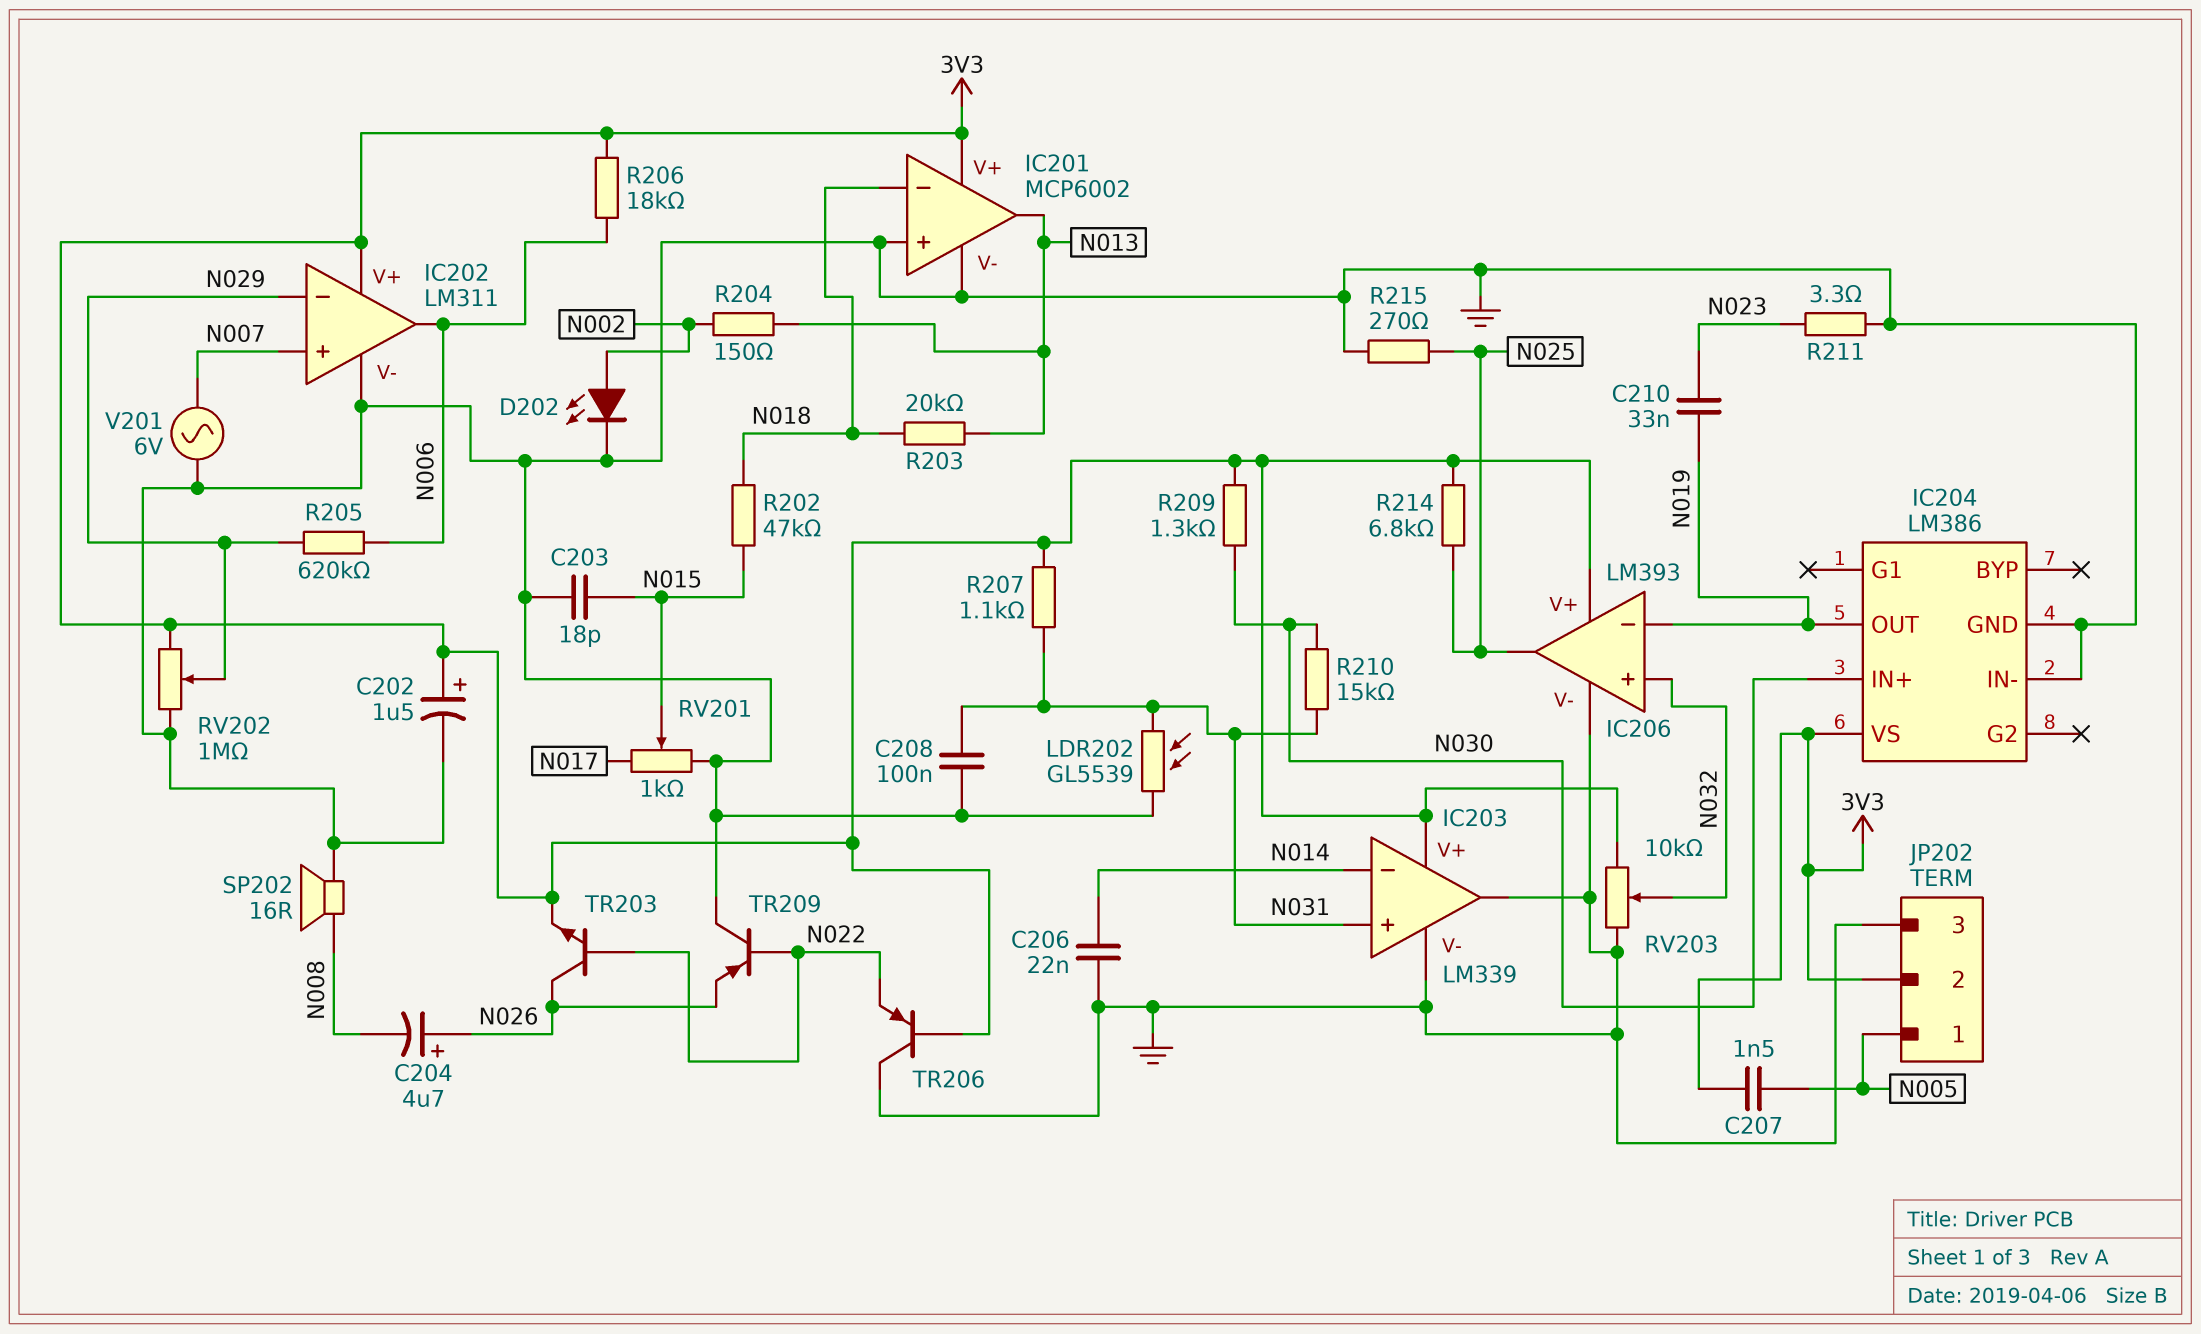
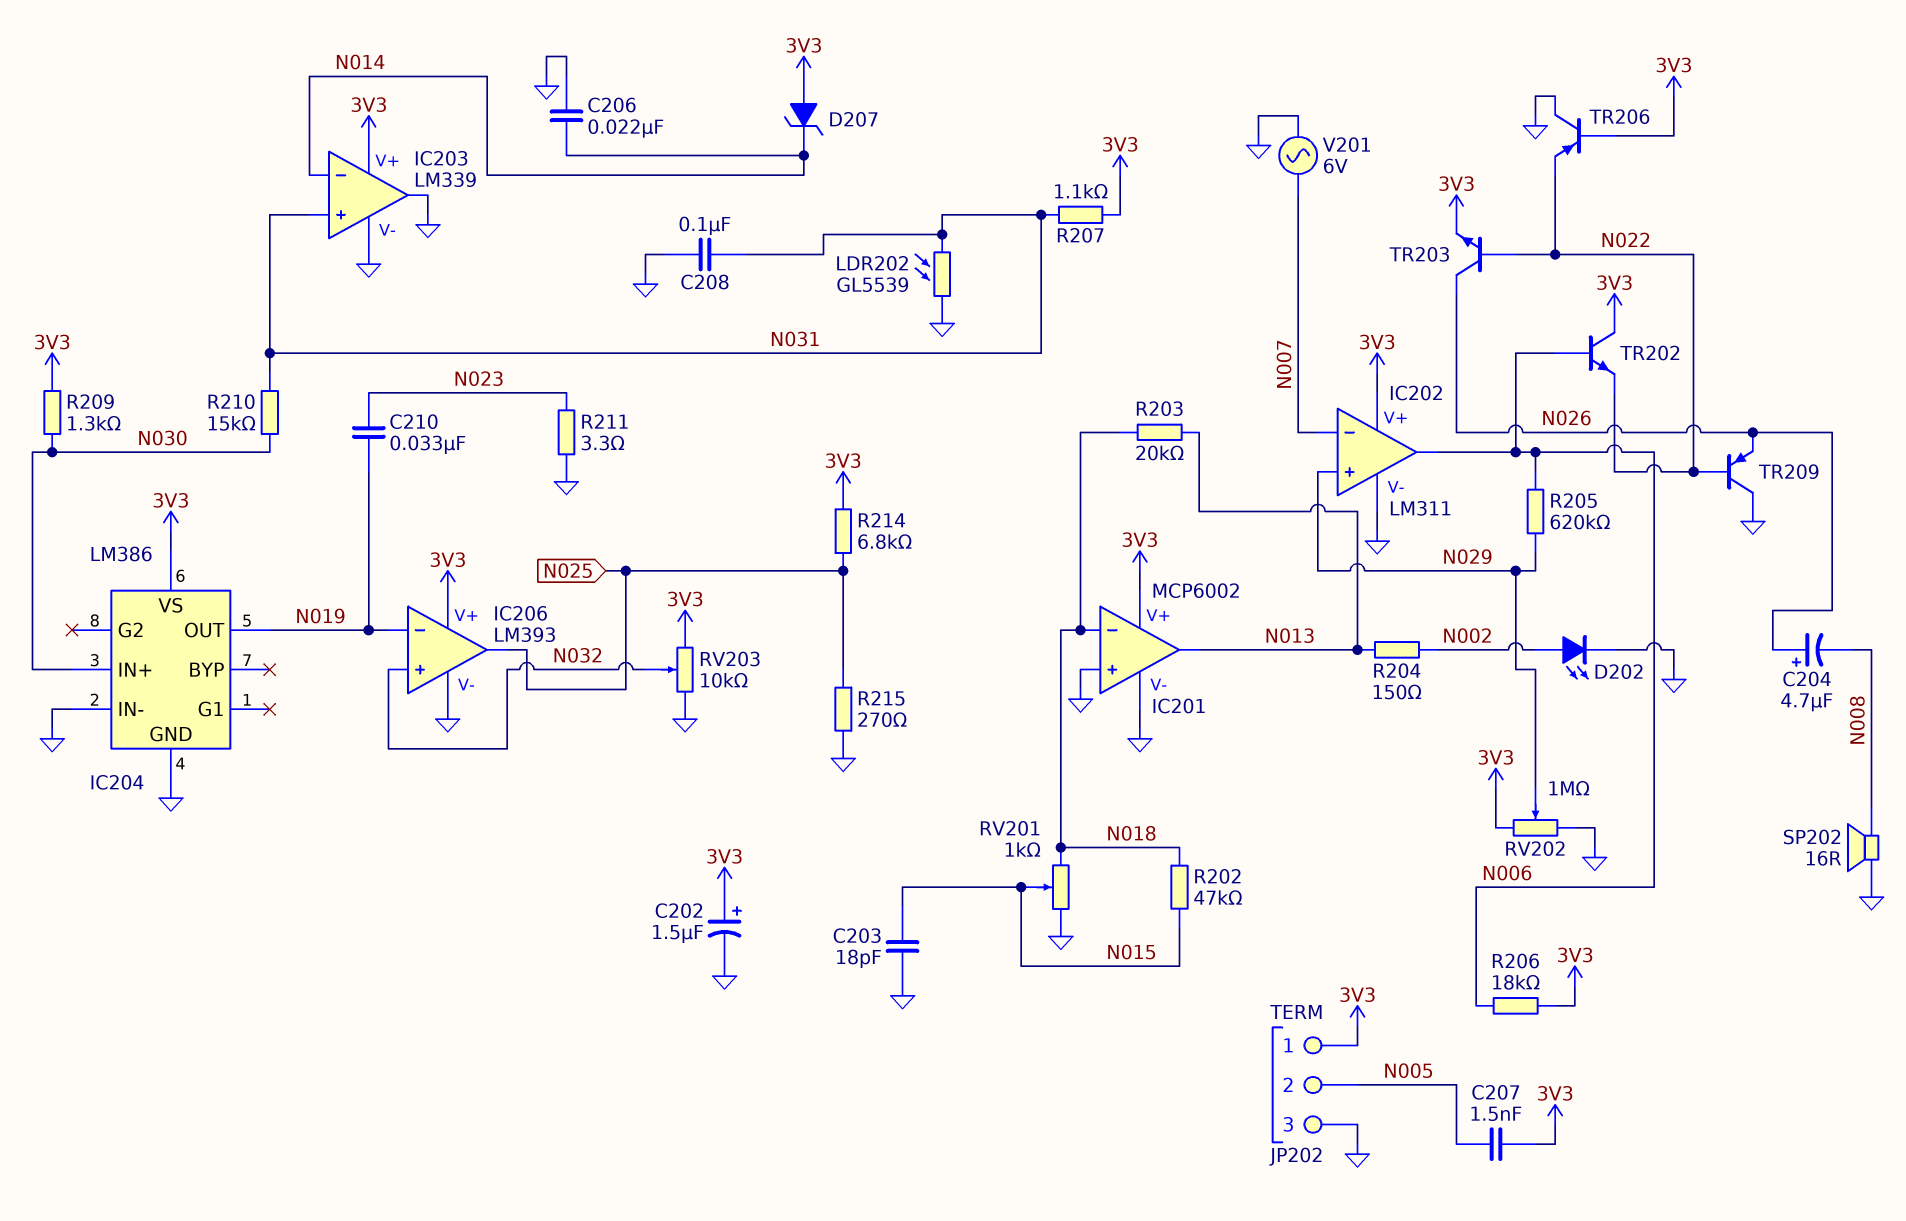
D207: none -> zener (A 3V3, K N014)
IC202 pin in+: N007 -> N029
IC202 pin in-: N029 -> N007
JP202 pin 1: N005 -> 3V3
JP202 pin 2: 3V3 -> N005
RV201: 1k (GND, N017, wiper N015) -> 1k (GND, N018, wiper N015)
TR202: none -> NPN (B N006, C 3V3, E N022)

